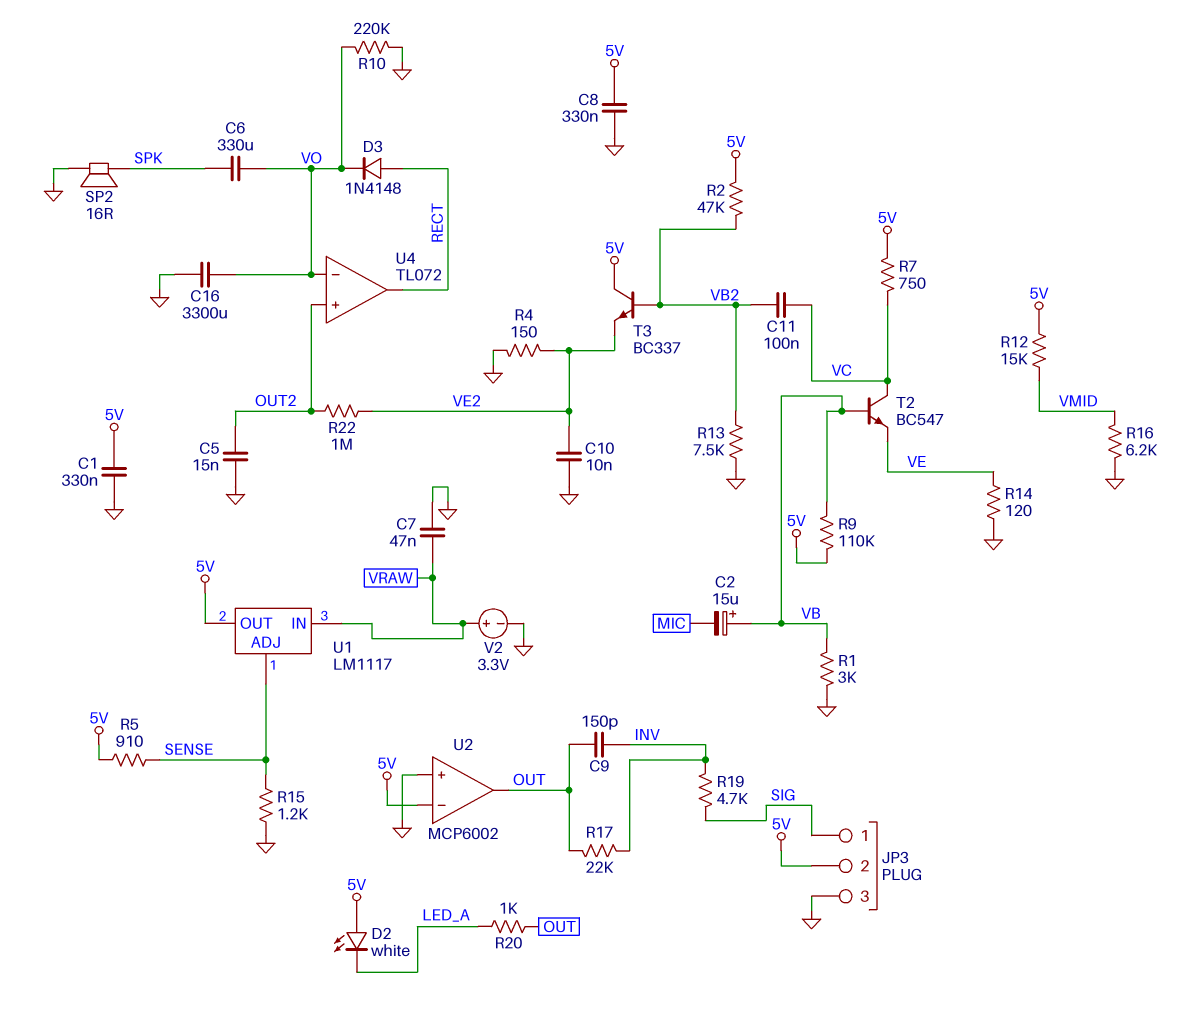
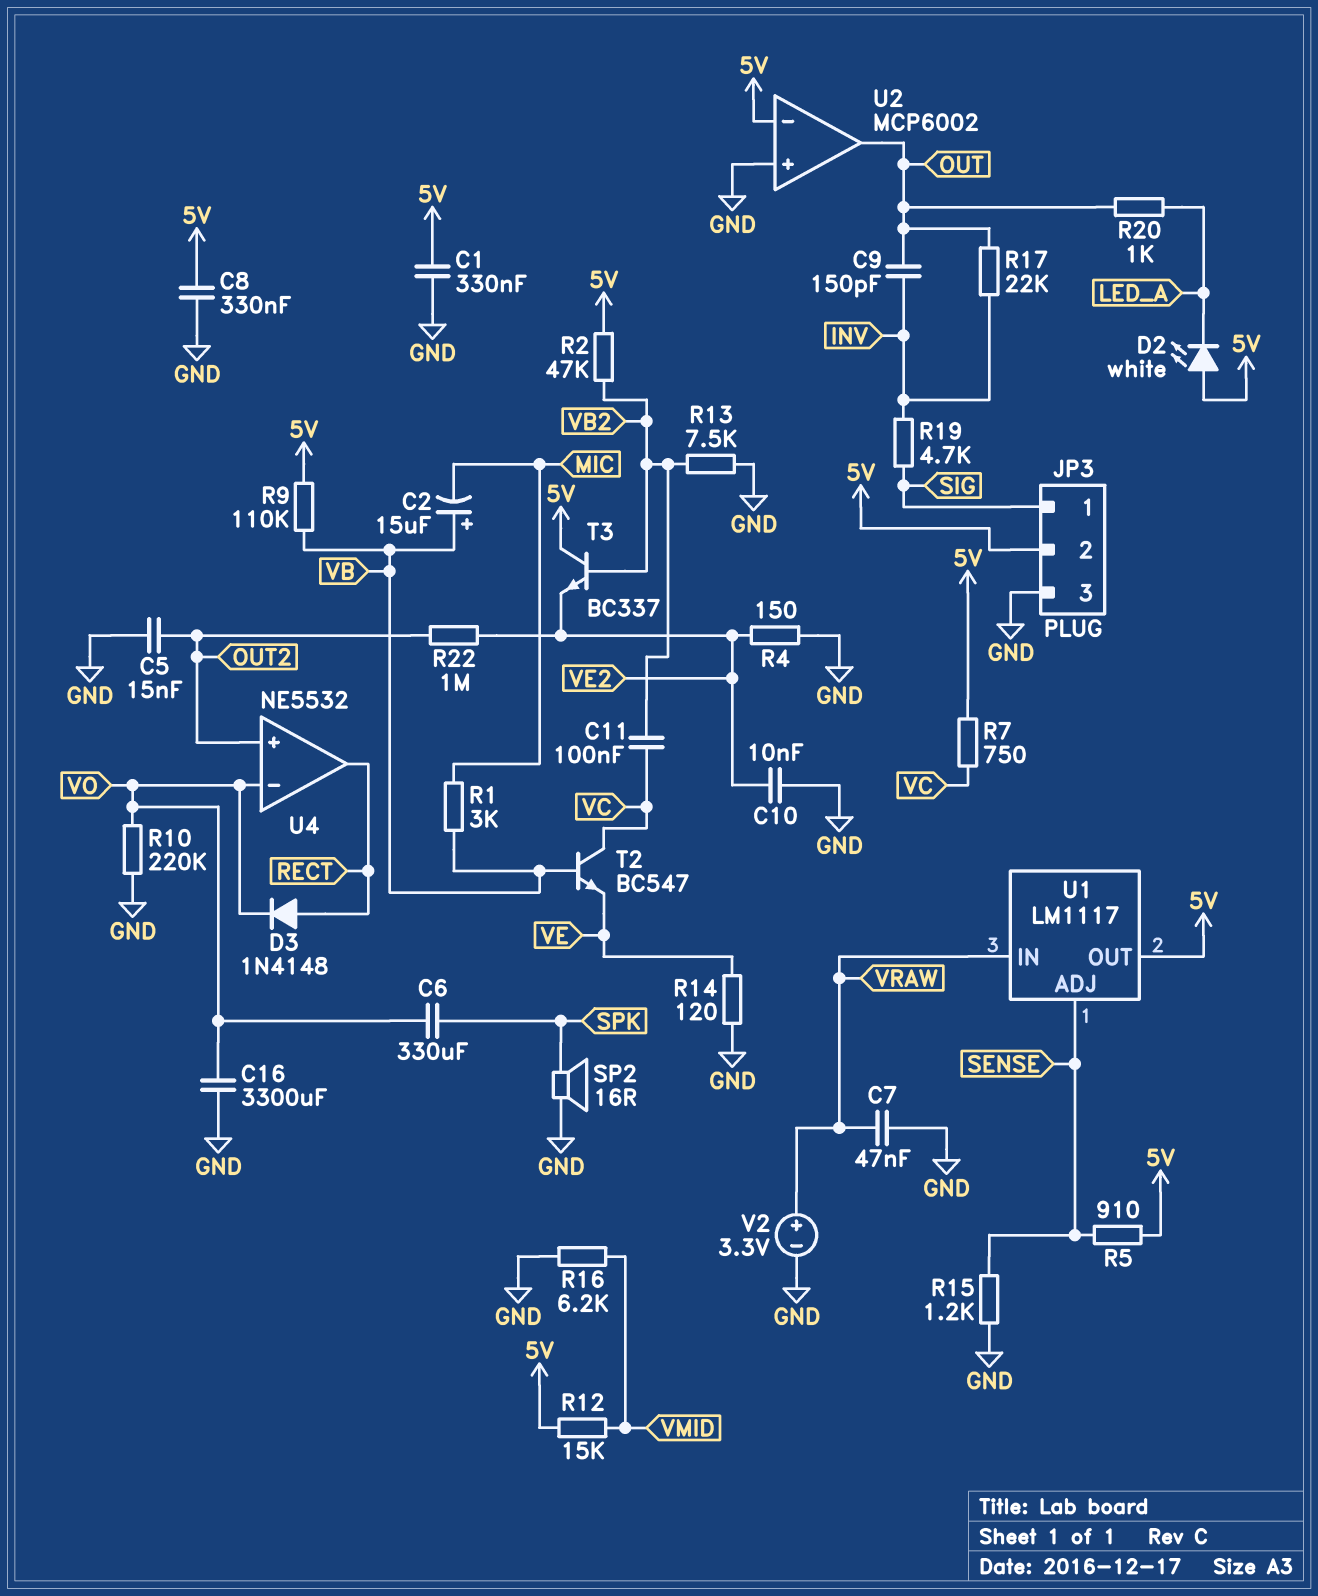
R1: 3k (GND, VB) -> 3k (MIC, VB)
U4: TL072 -> NE5532

